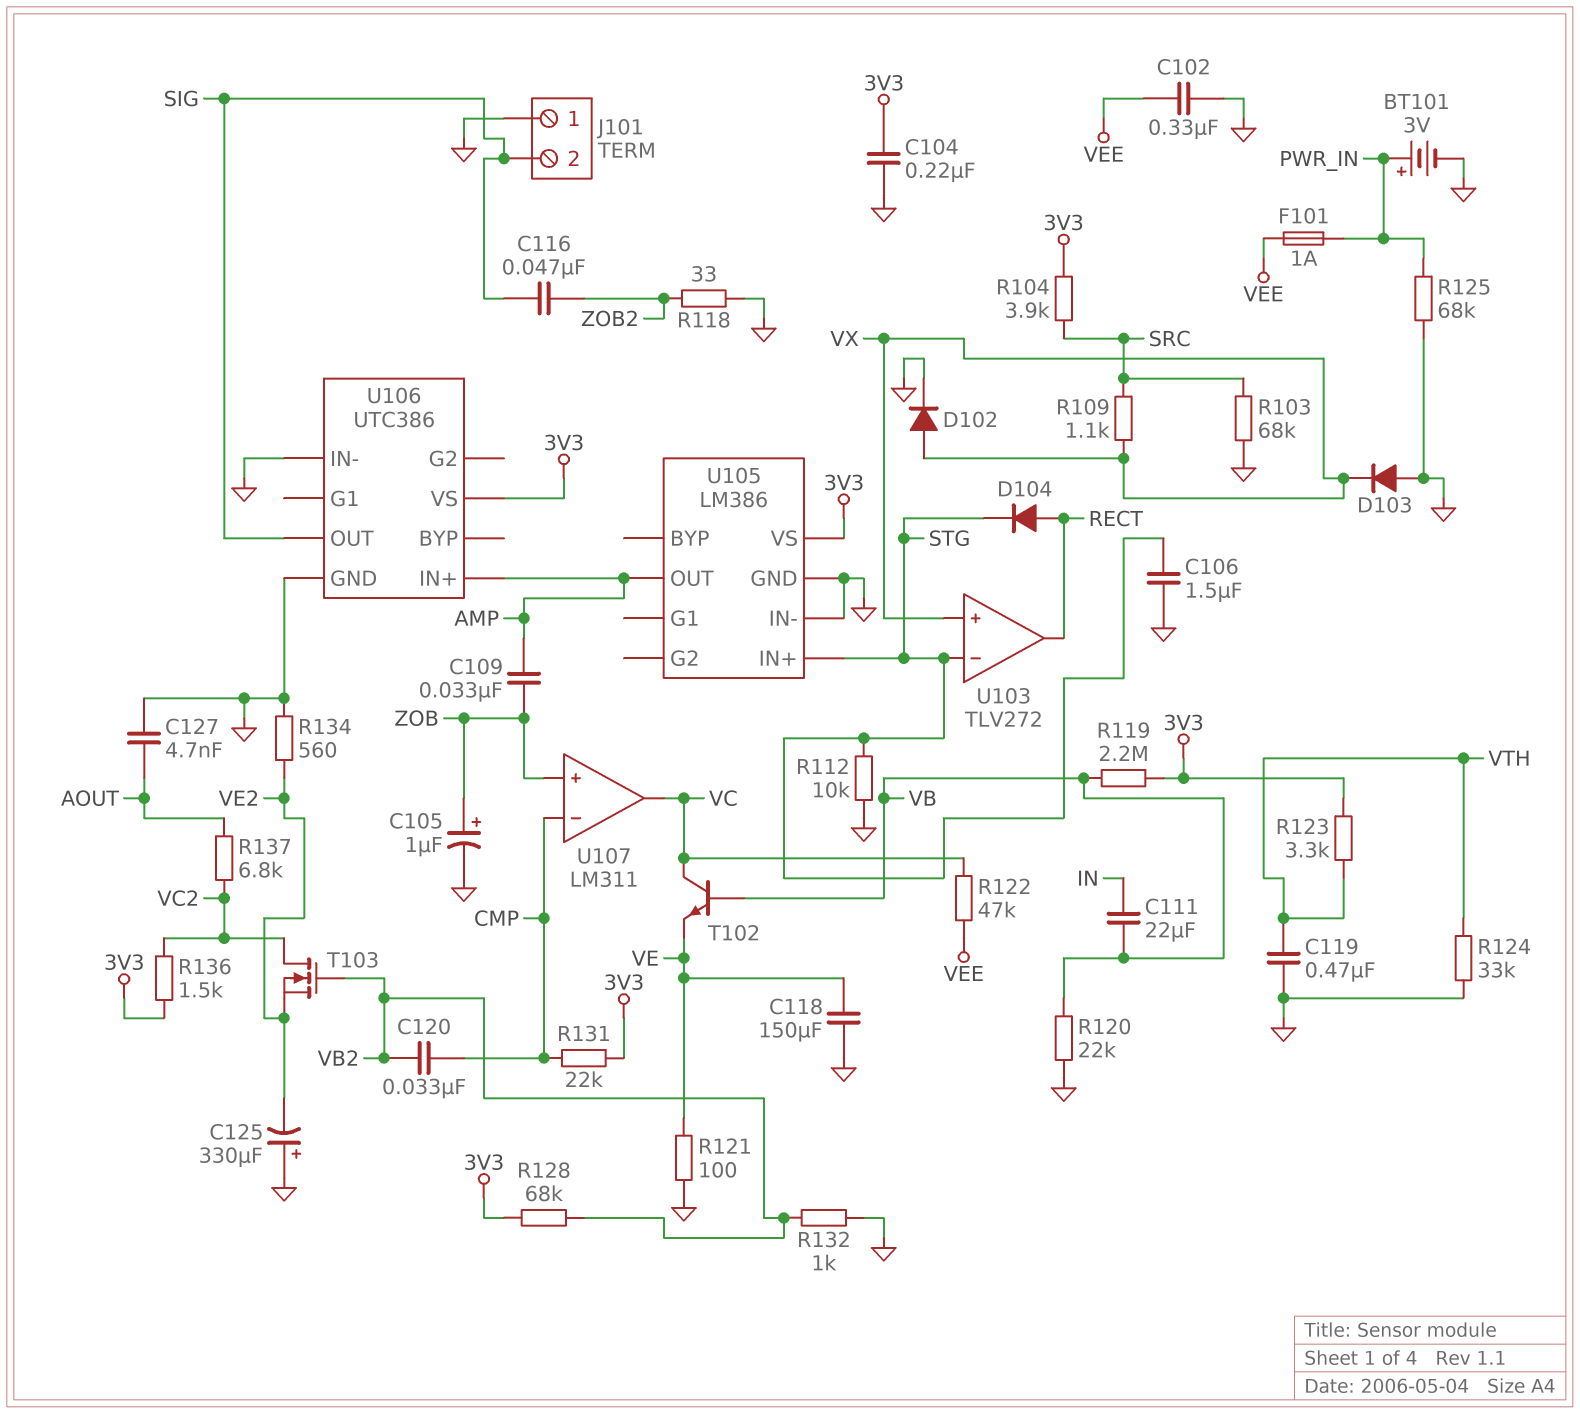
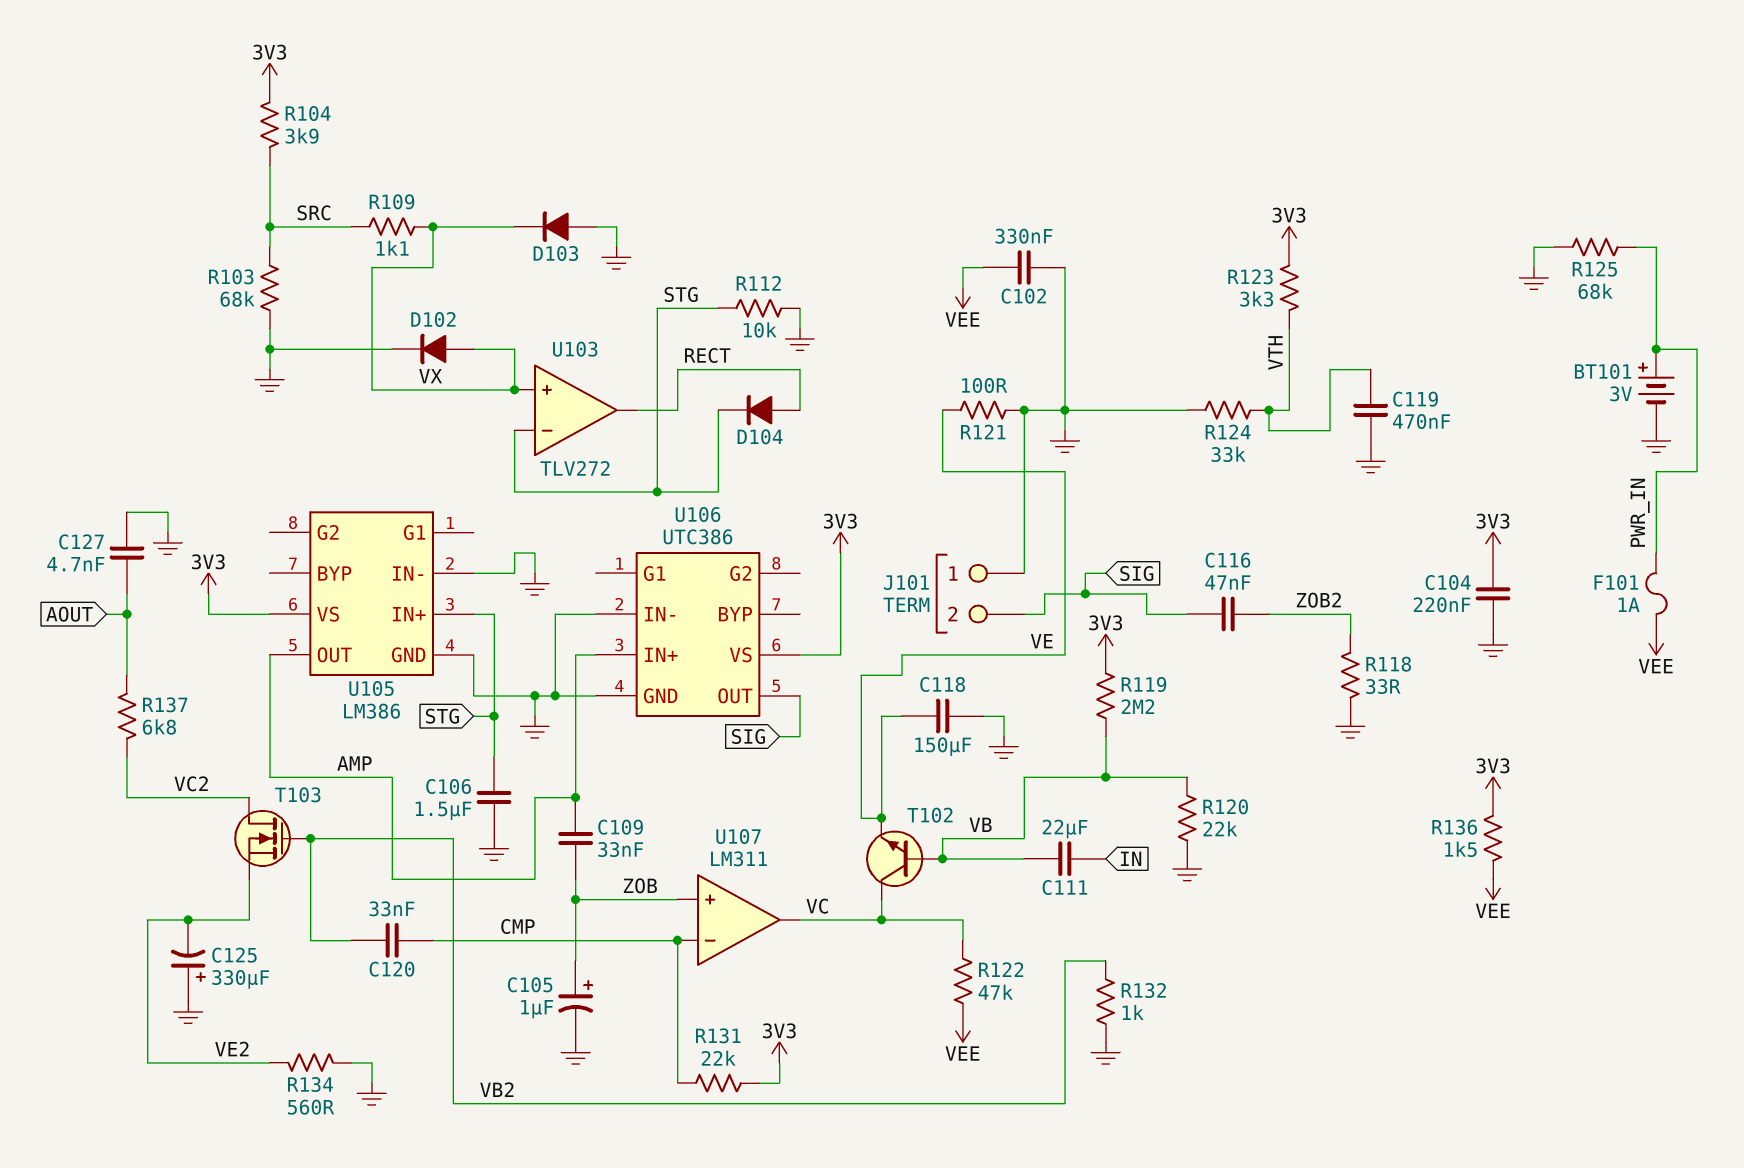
R128: 68k (3V3, VB2) -> none
R136: 1.5k (3V3, VC2) -> 1.5k (3V3, VEE)

